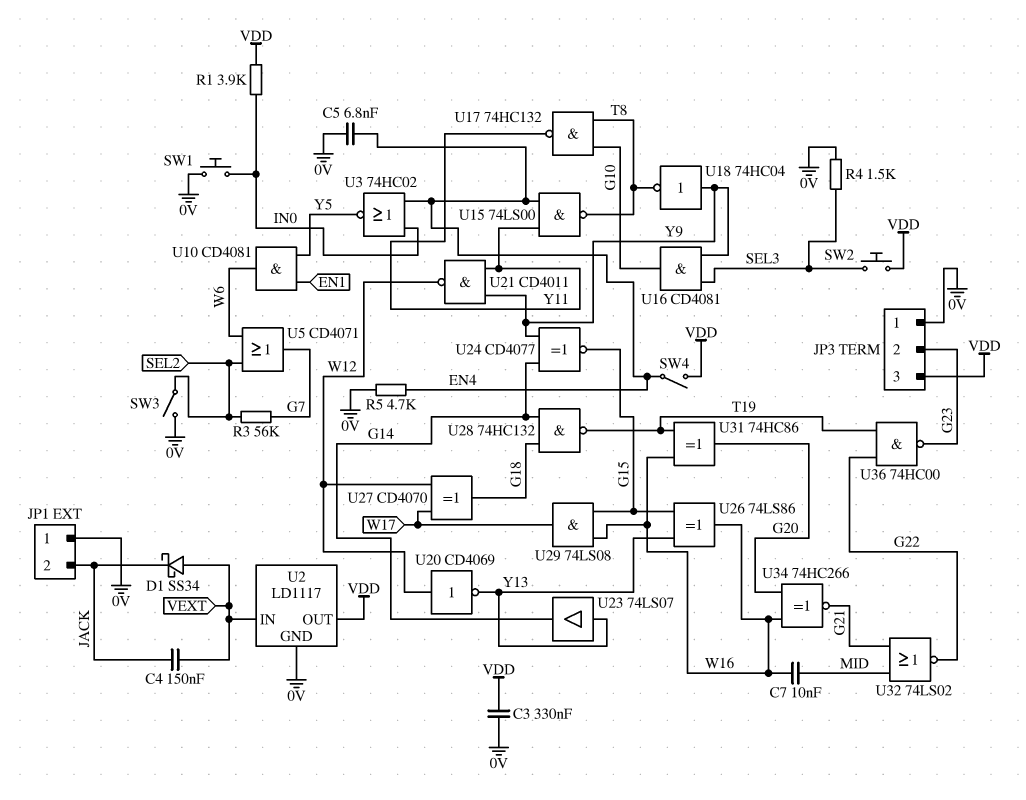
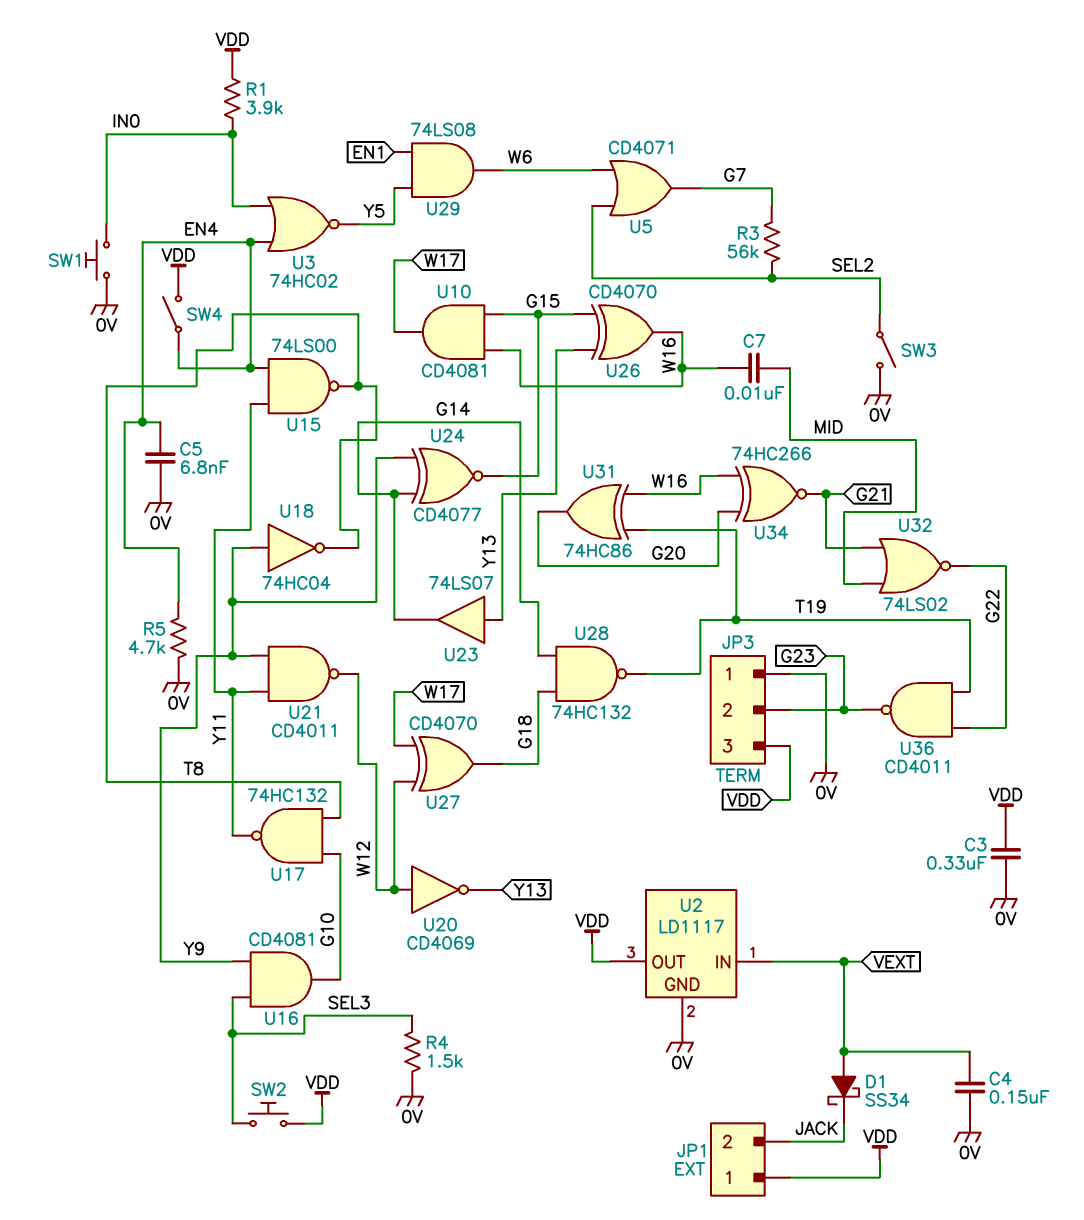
C4: 150nF (JACK, VEXT) -> 150nF (0V, VEXT)
JP1 pin 1: 0V -> VDD
U10: AND CD4081 (in EN1, in Y5, out W6) -> AND CD4081 (in G15, in W16, out W17)
U26: XOR 74LS86 (in G15, in Y13, out W16) -> XOR CD4070 (in G15, in Y13, out W16)
U29: AND 74LS08 (in G15, in W16, out W17) -> AND 74LS08 (in EN1, in Y5, out W6)
U36: NAND 74HC00 (in G22, in T19, out G23) -> NAND CD4011 (in G22, in T19, out G23)

